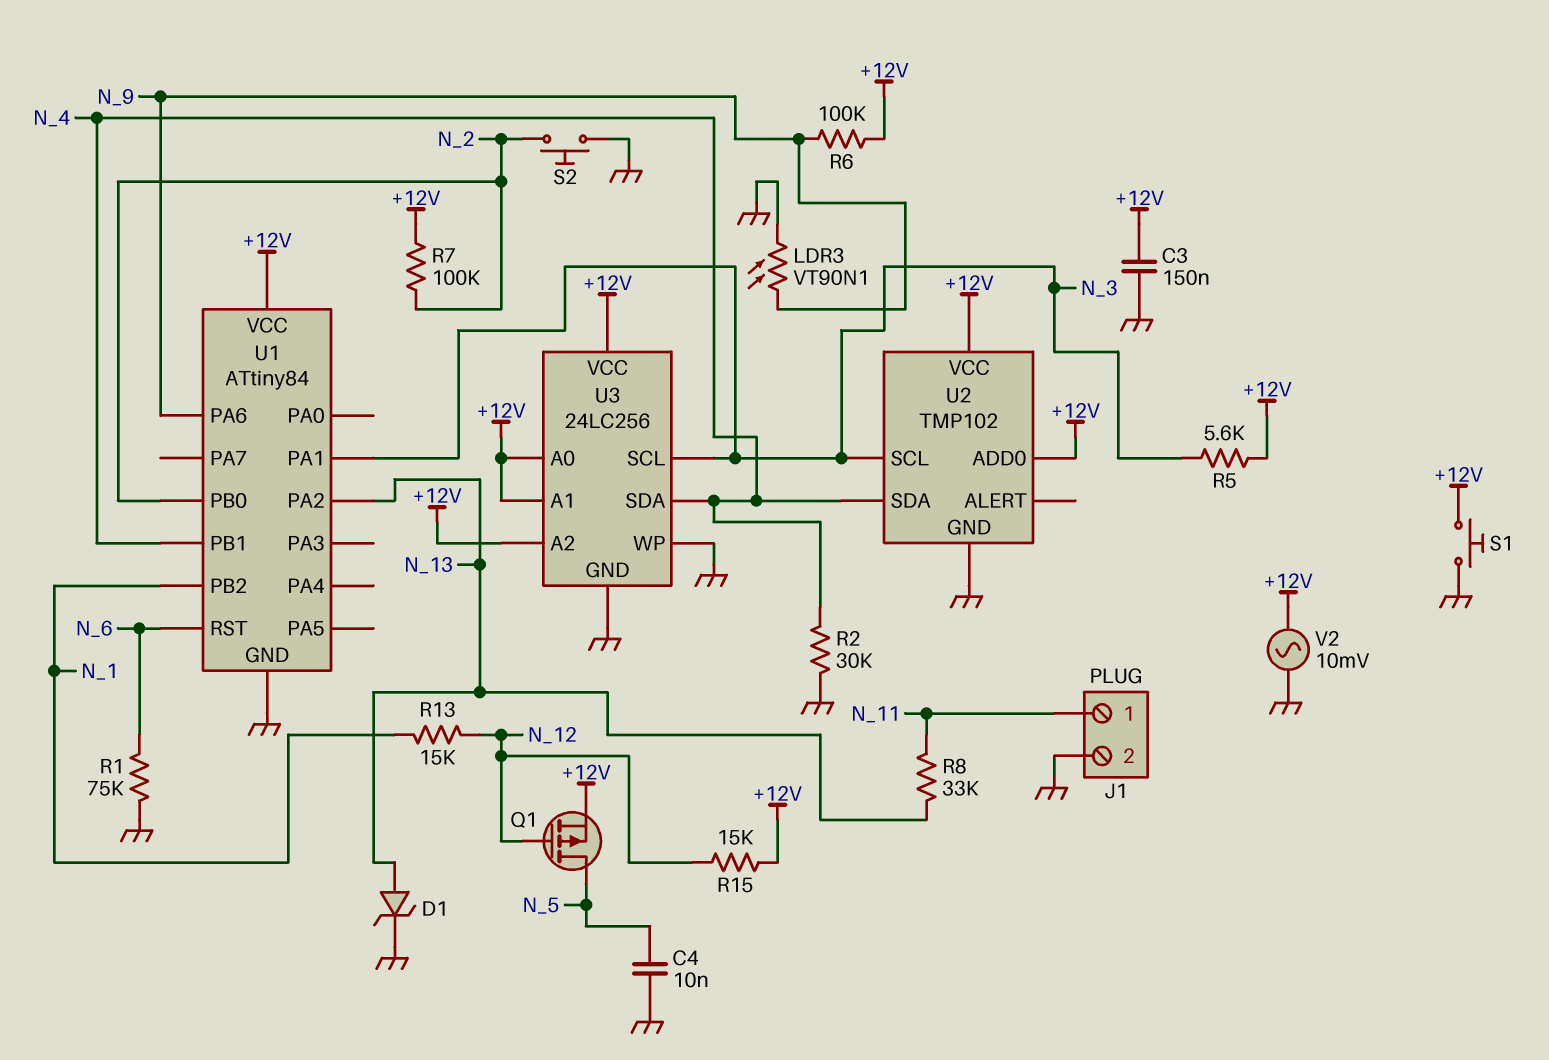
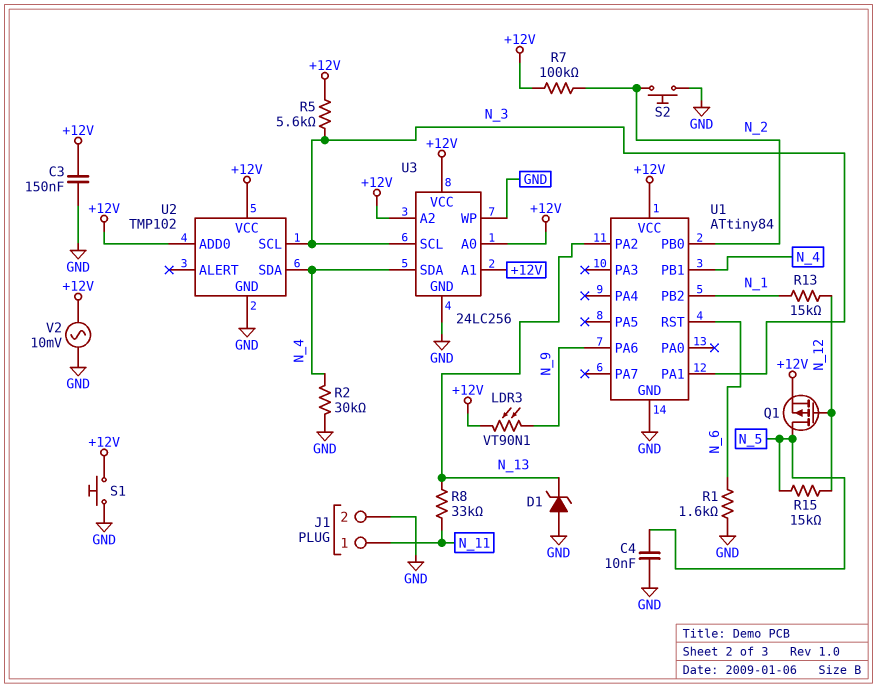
D1: zener (A N_13, K GND) -> zener (A GND, K N_13)
LDR3: VT90N1 (GND, N_9) -> VT90N1 (+12V, N_9)
R1: 75k (GND, N_6) -> 1.6k (GND, N_6)
R6: 100k (+12V, N_9) -> none
R15: 15k (+12V, N_12) -> 15k (N_5, N_12)

